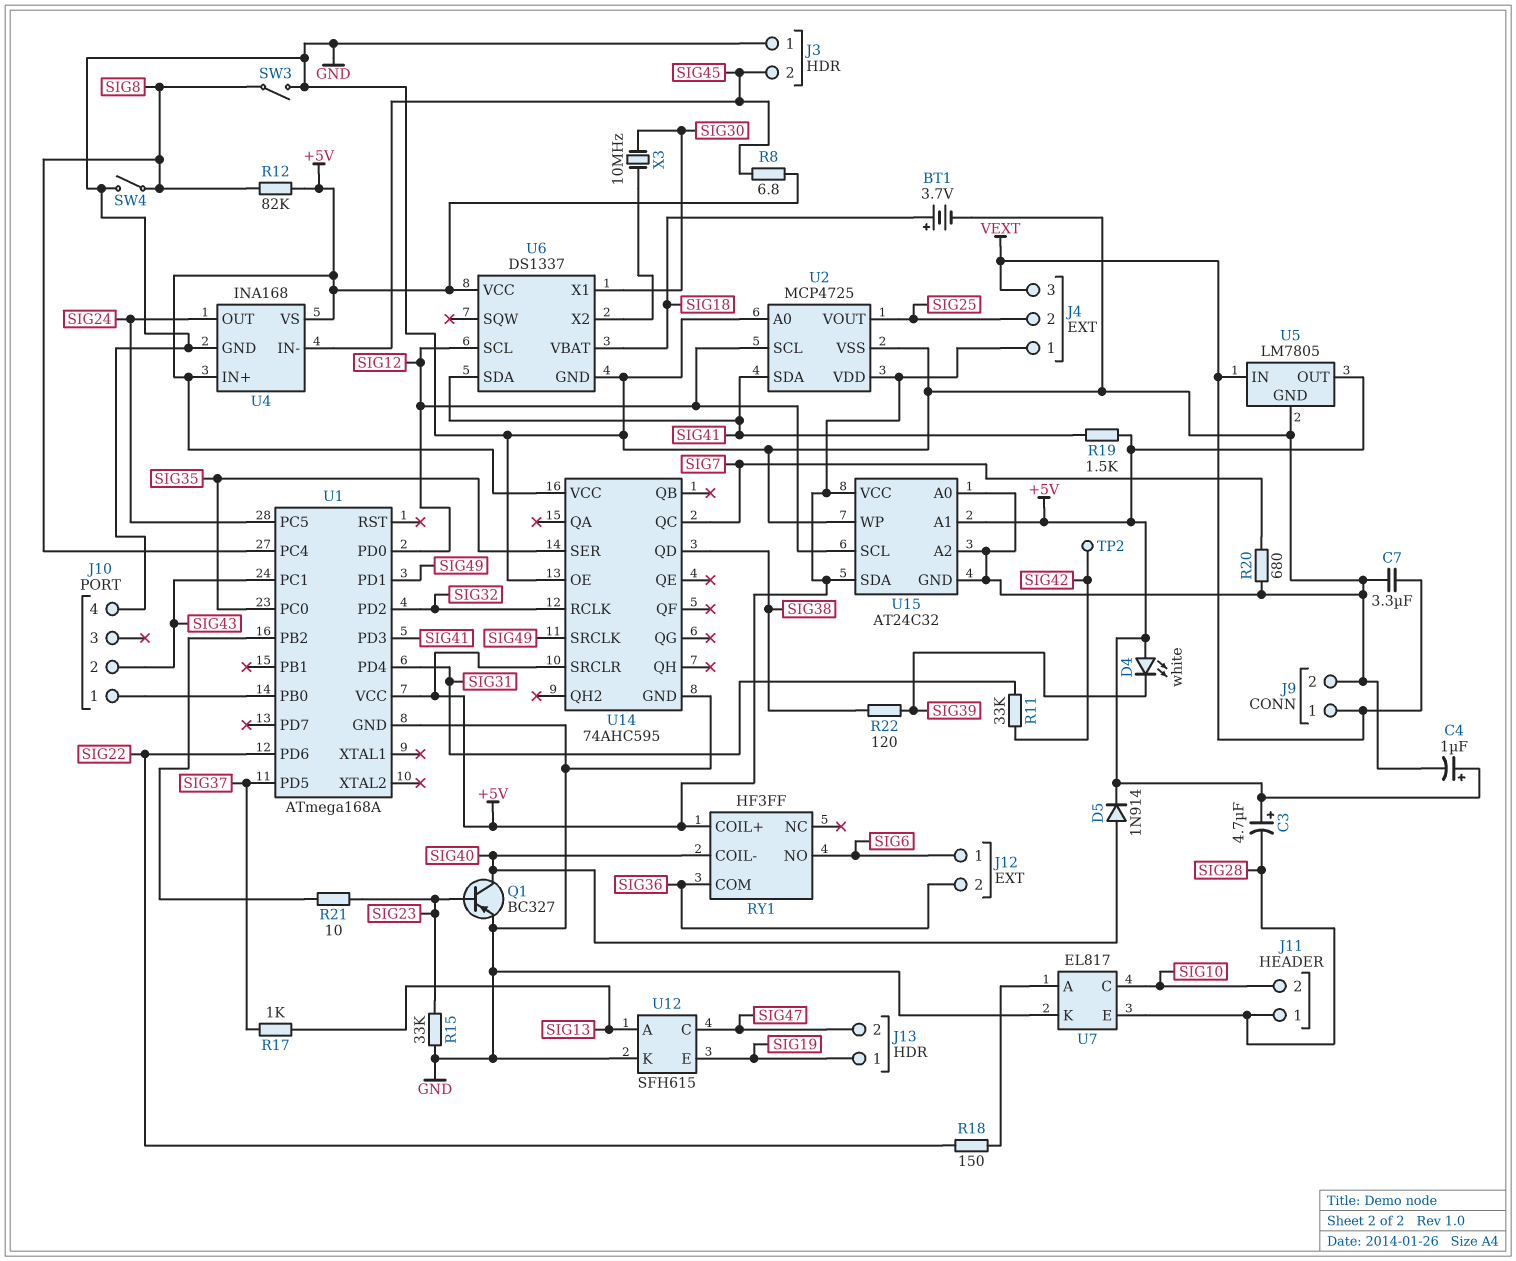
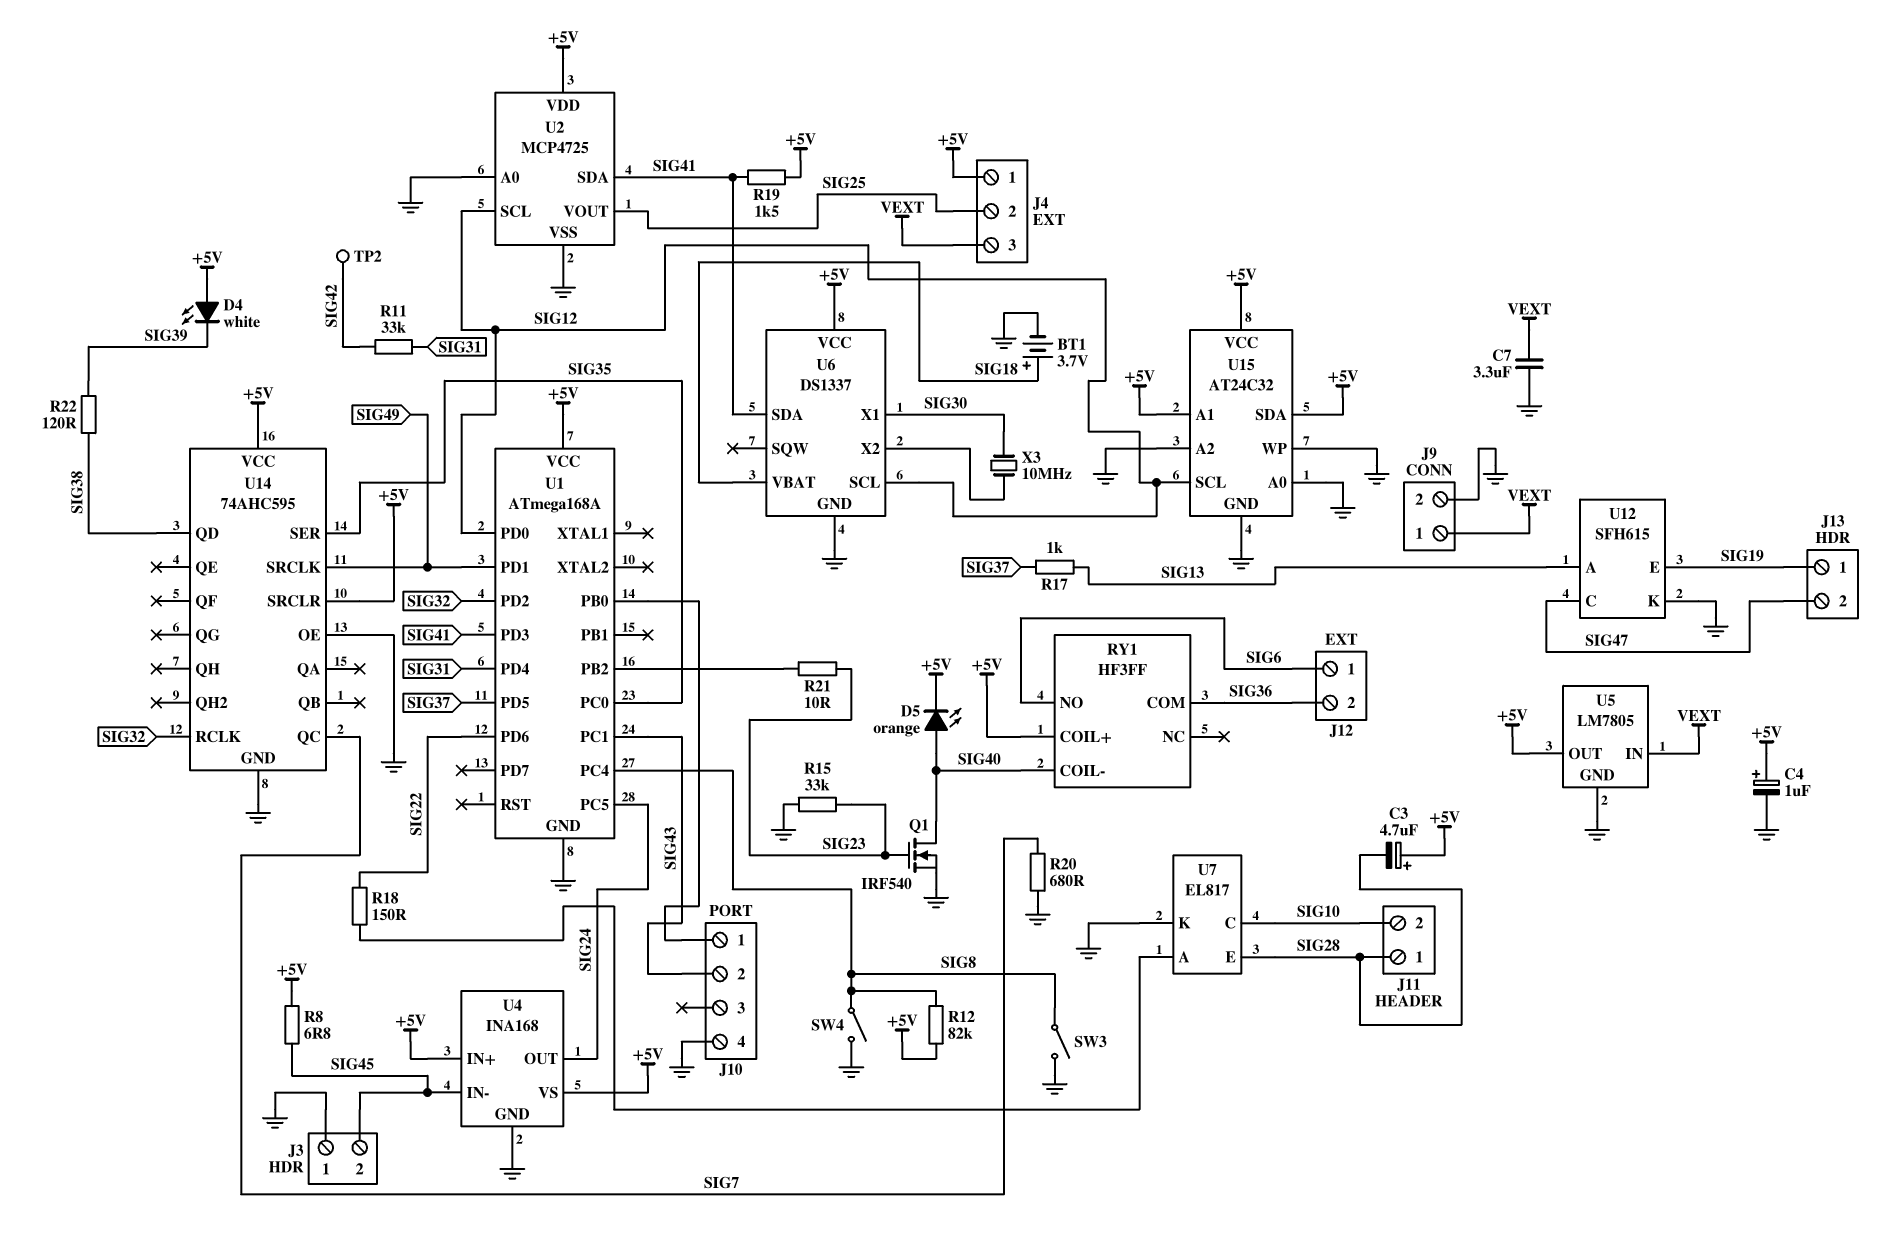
D5: diode 1N914 (A SIG40, K +5V) -> LED orange (A SIG40, K +5V)
Q1: PNP BC327 (B SIG23, C SIG40, E GND) -> NMOS IRF540 (G SIG23, D SIG40, S GND)

